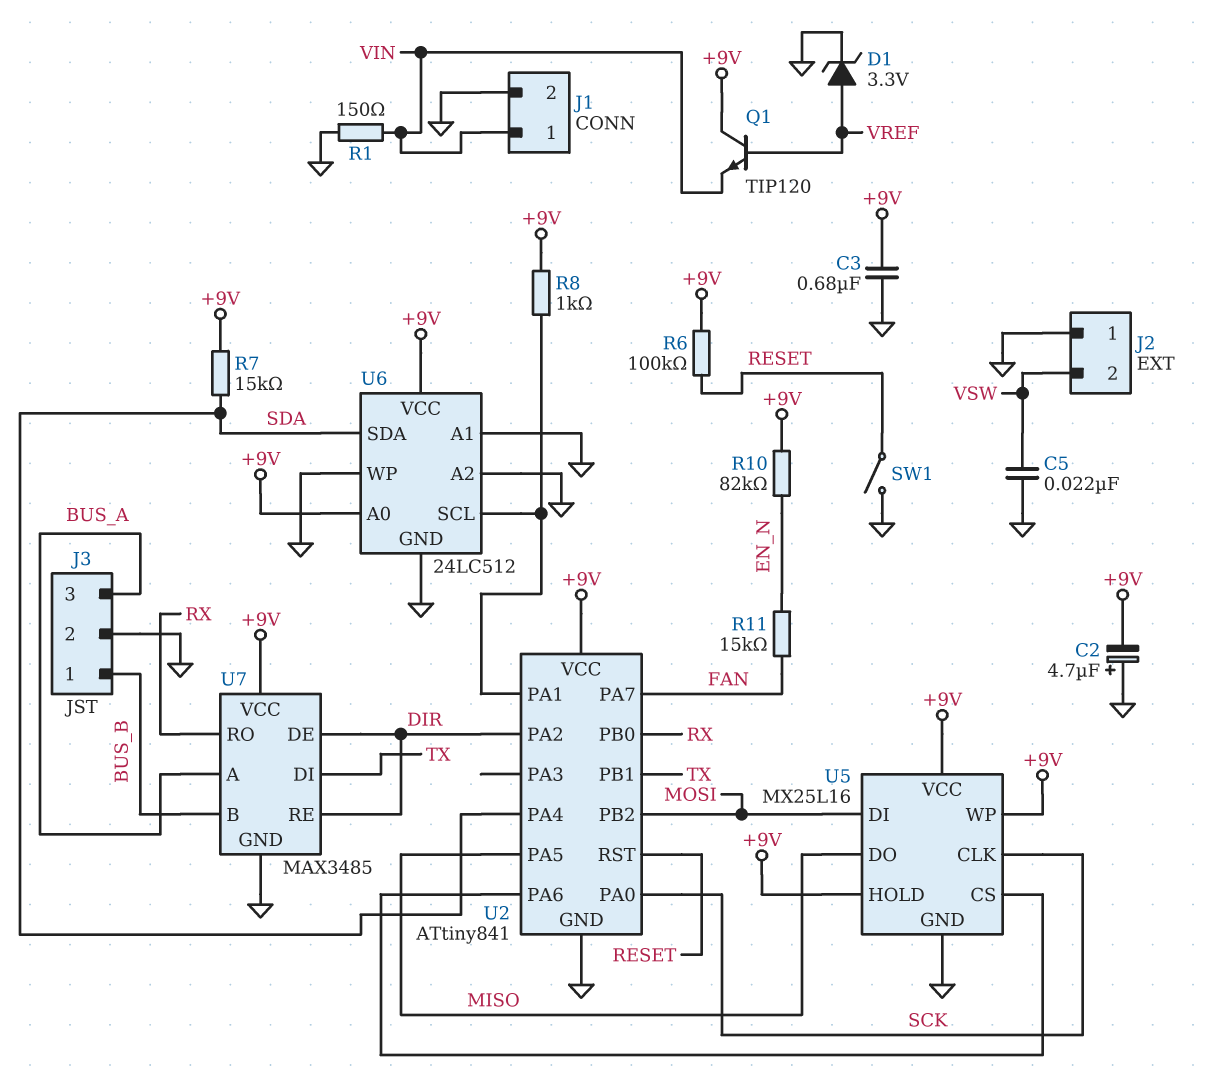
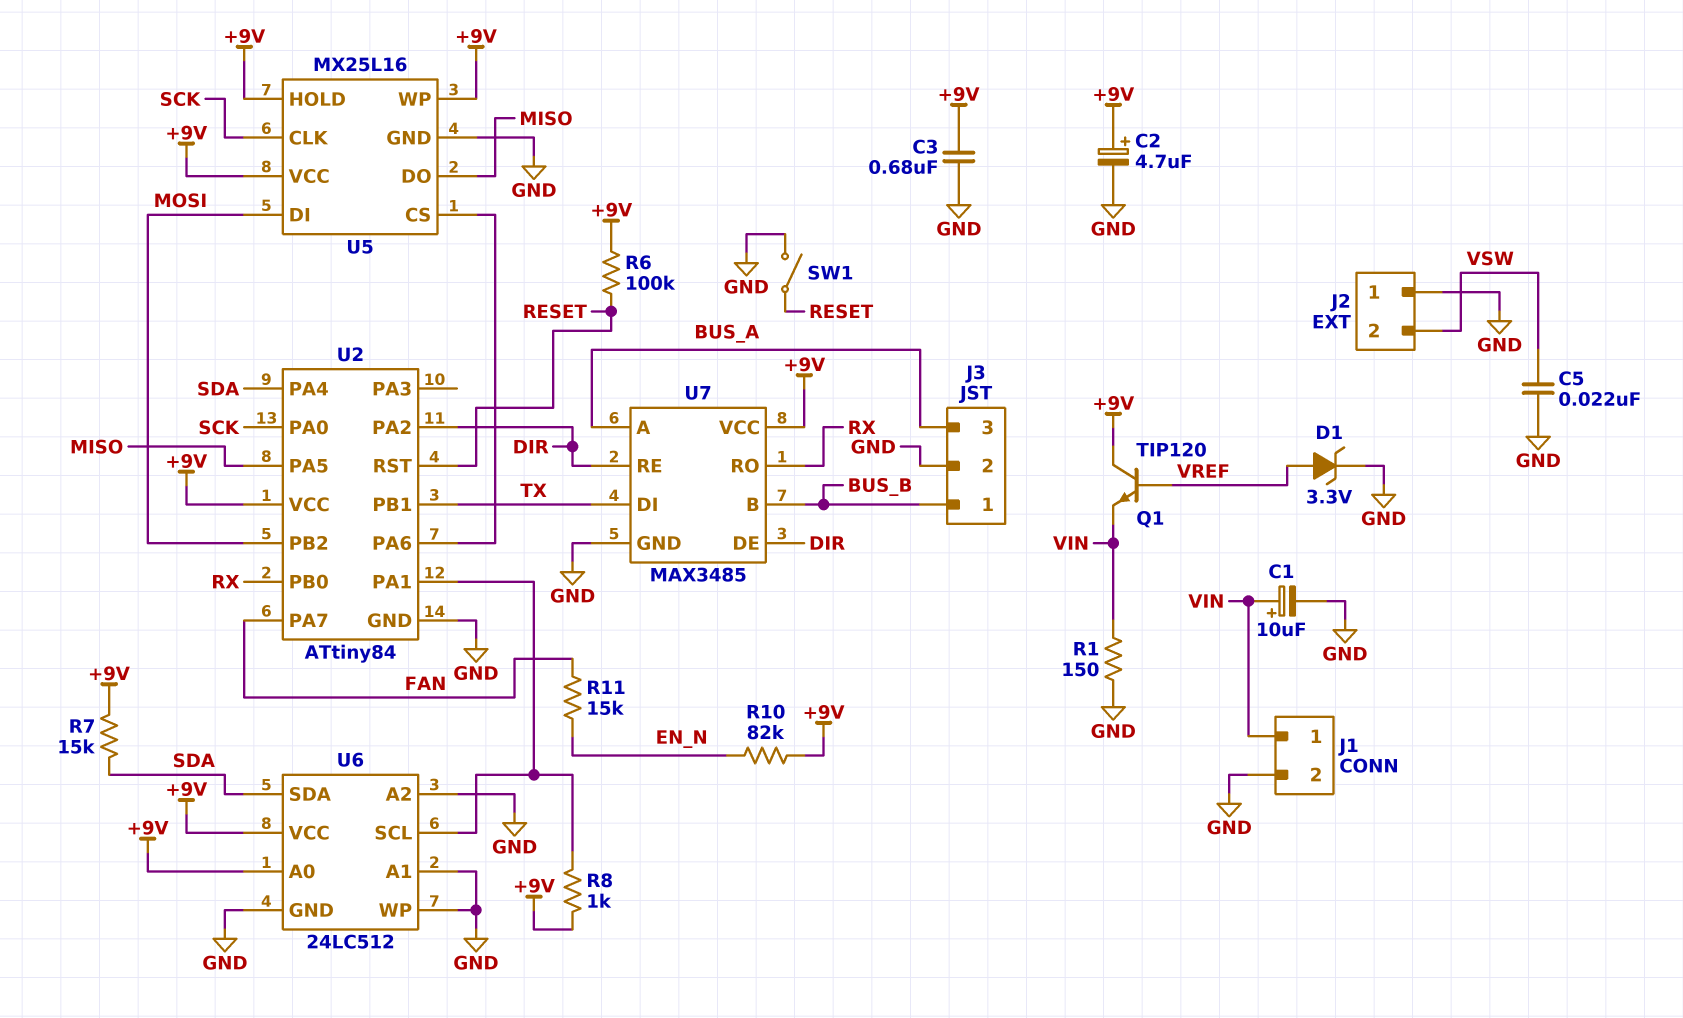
C1: none -> 10uF (plus VIN, minus GND)
C2: 4.7uF (plus GND, minus +9V) -> 4.7uF (plus +9V, minus GND)
U2: ATtiny841 -> ATtiny84

